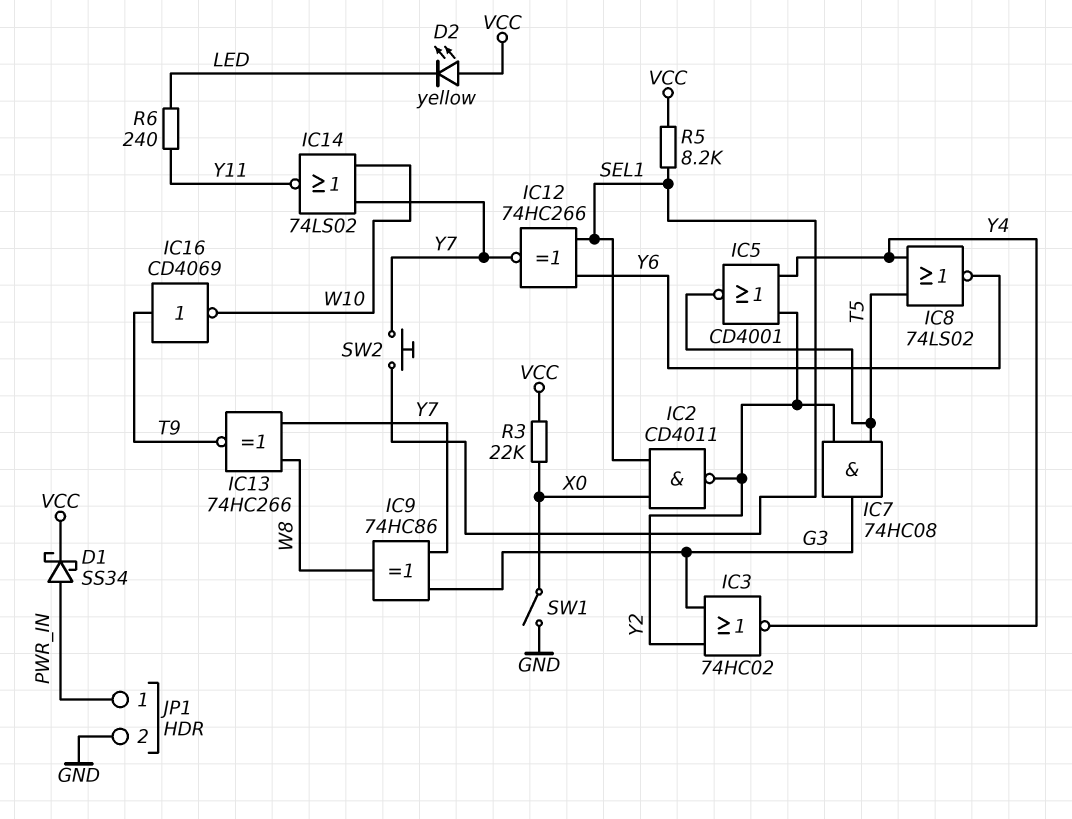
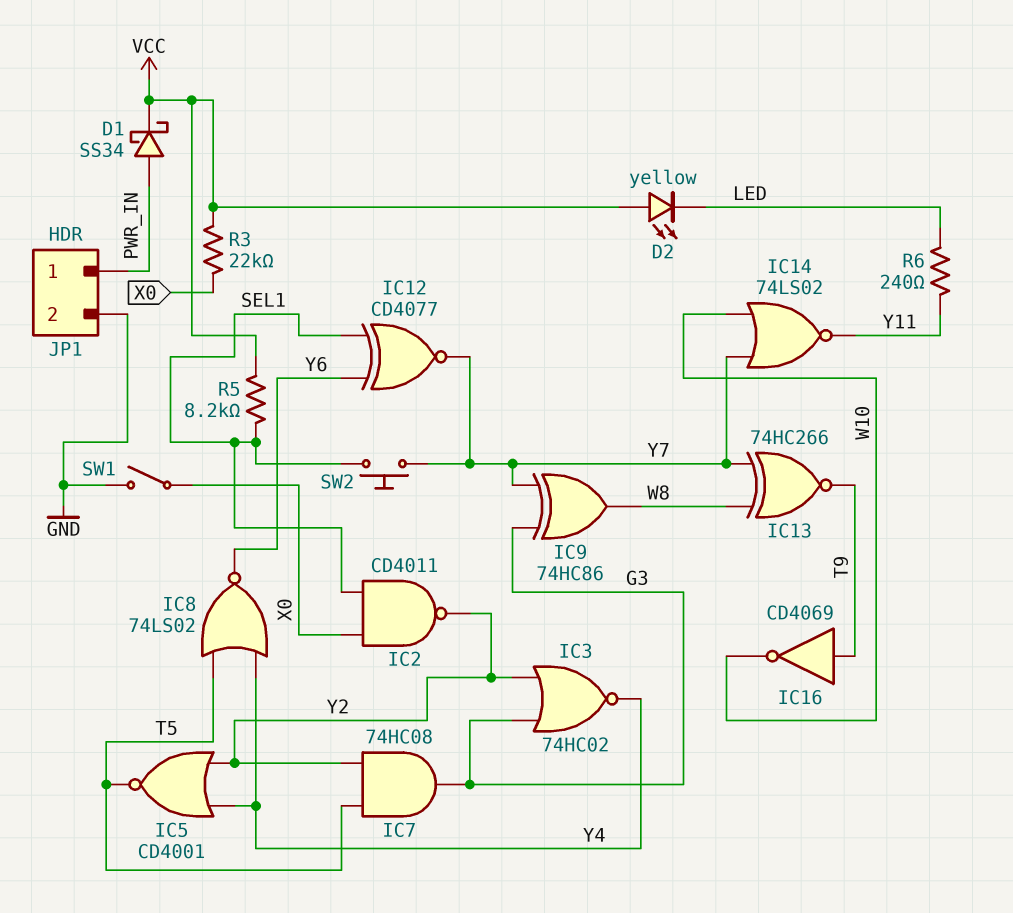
IC12: XNOR 74HC266 (in SEL1, in Y6, out Y7) -> XNOR CD4077 (in SEL1, in Y6, out Y7)

